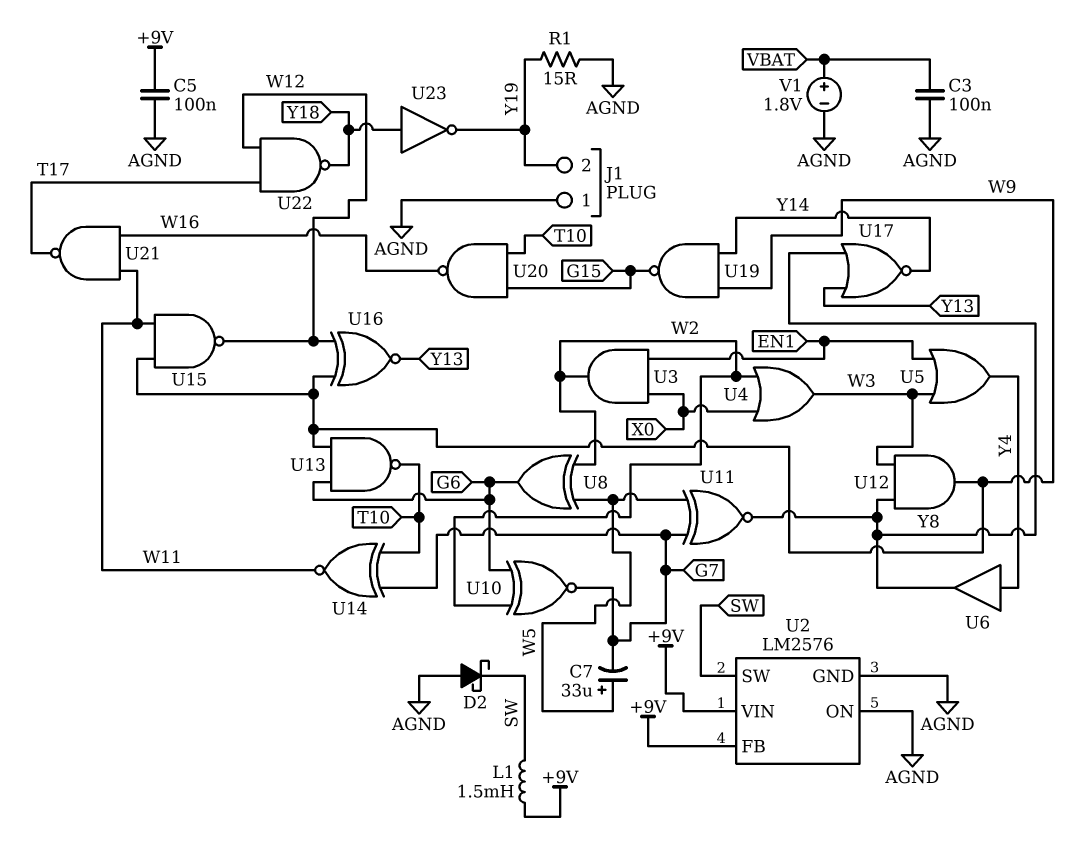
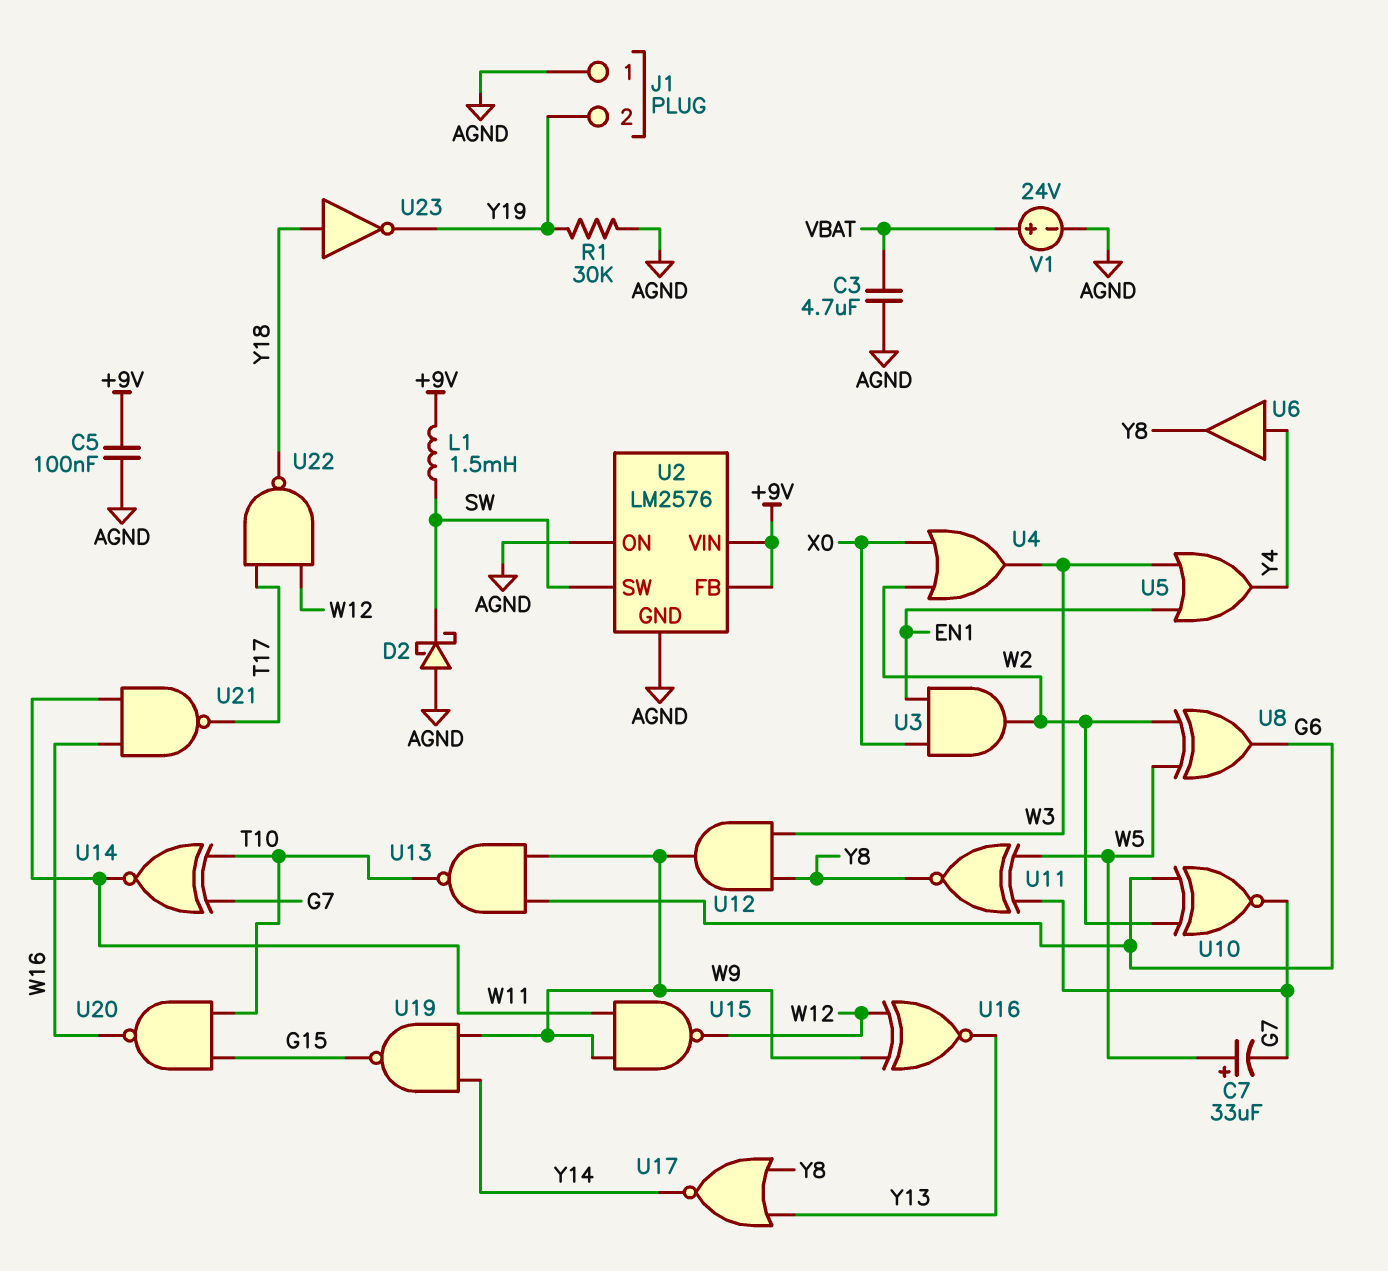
C3: 100nF (AGND, VBAT) -> 4.7uF (AGND, VBAT)
R1: 15 (AGND, Y19) -> 30k (AGND, Y19)
V1: 1.8V (plus VBAT, minus AGND) -> 24V (plus VBAT, minus AGND)

